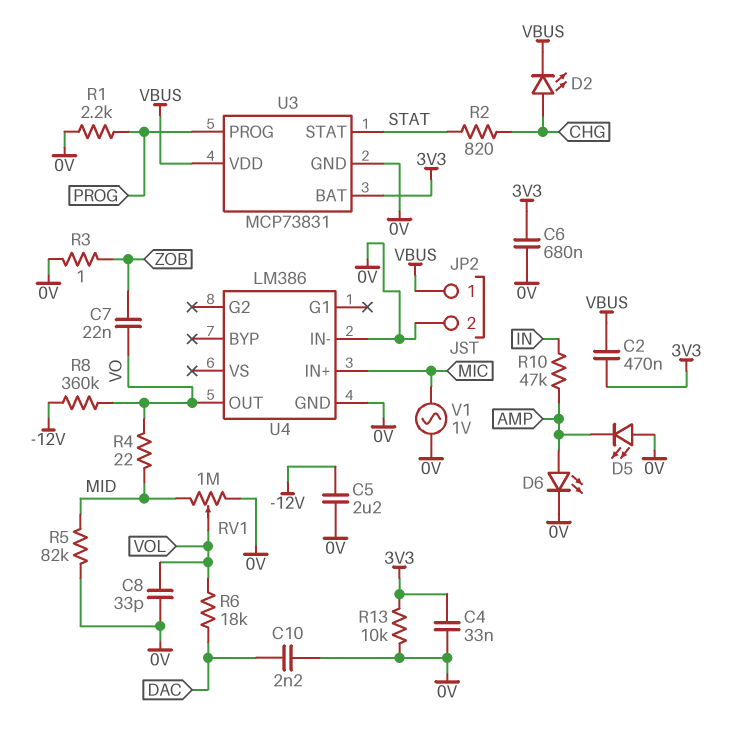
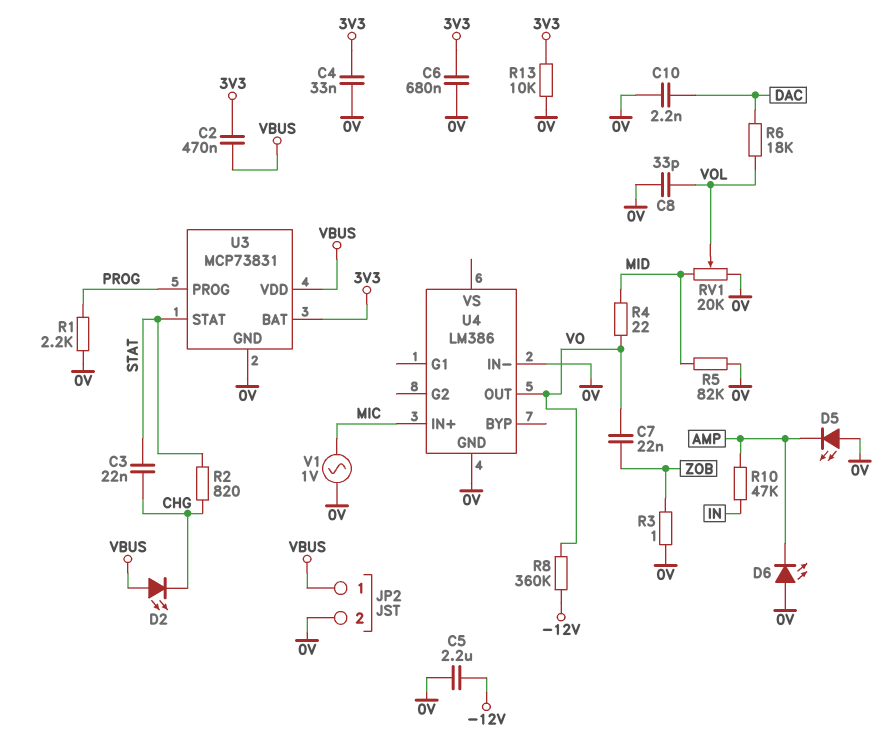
C3: none -> 22nF (CHG, STAT)
D2: LED (A CHG, K VBUS) -> LED (A VBUS, K CHG)
D6: LED (A AMP, K 0V) -> LED (A 0V, K AMP)
RV1: 1M (0V, MID, wiper VOL) -> 20k (0V, MID, wiper VOL)

